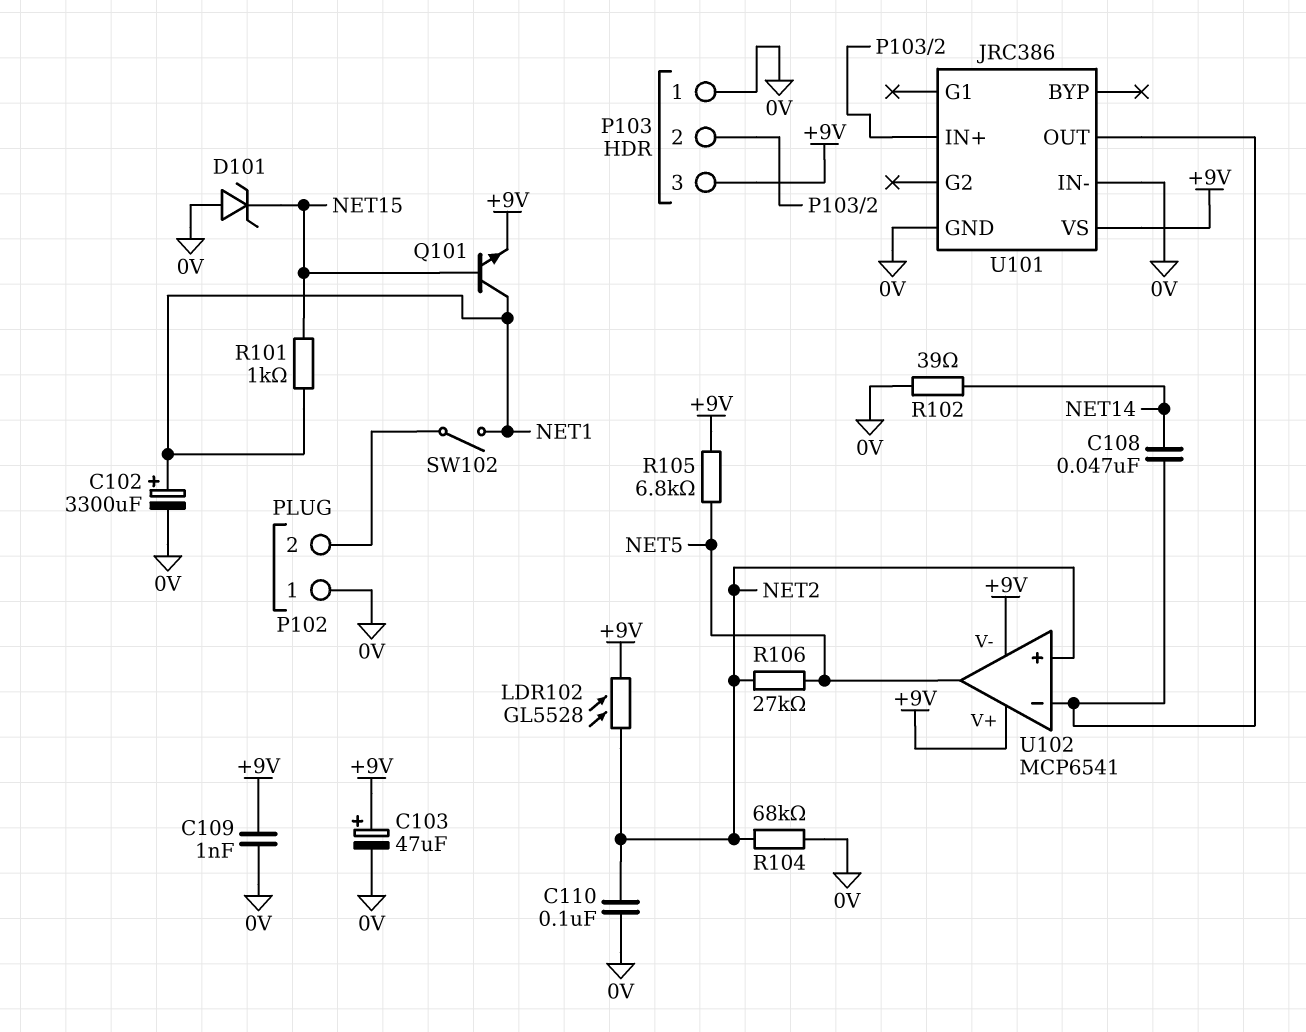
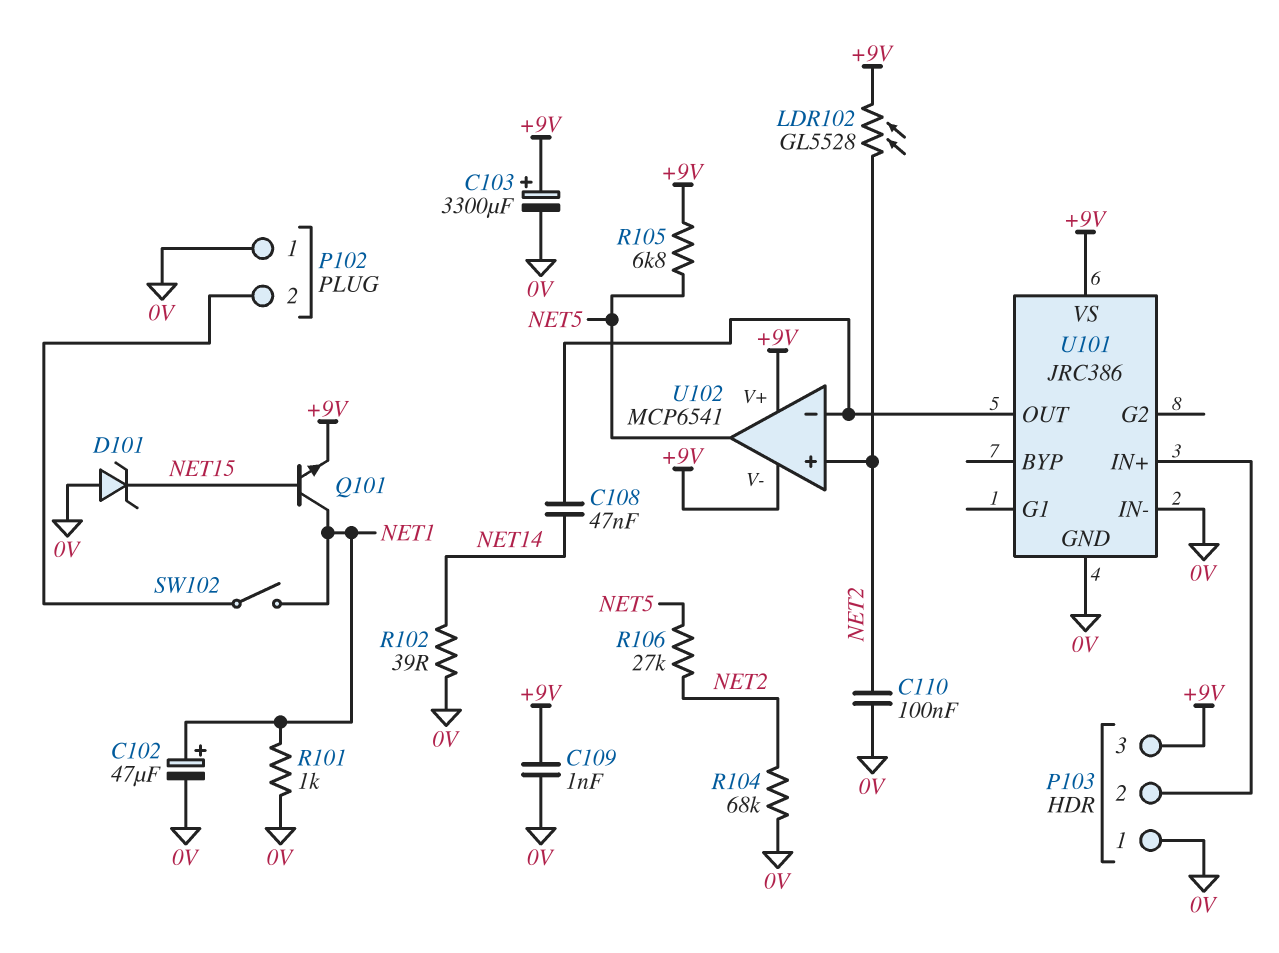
C102: 3300uF (plus NET1, minus 0V) -> 47uF (plus NET1, minus 0V)
C103: 47uF (plus +9V, minus 0V) -> 3300uF (plus +9V, minus 0V)
R101: 1k (NET1, NET15) -> 1k (0V, NET1)

